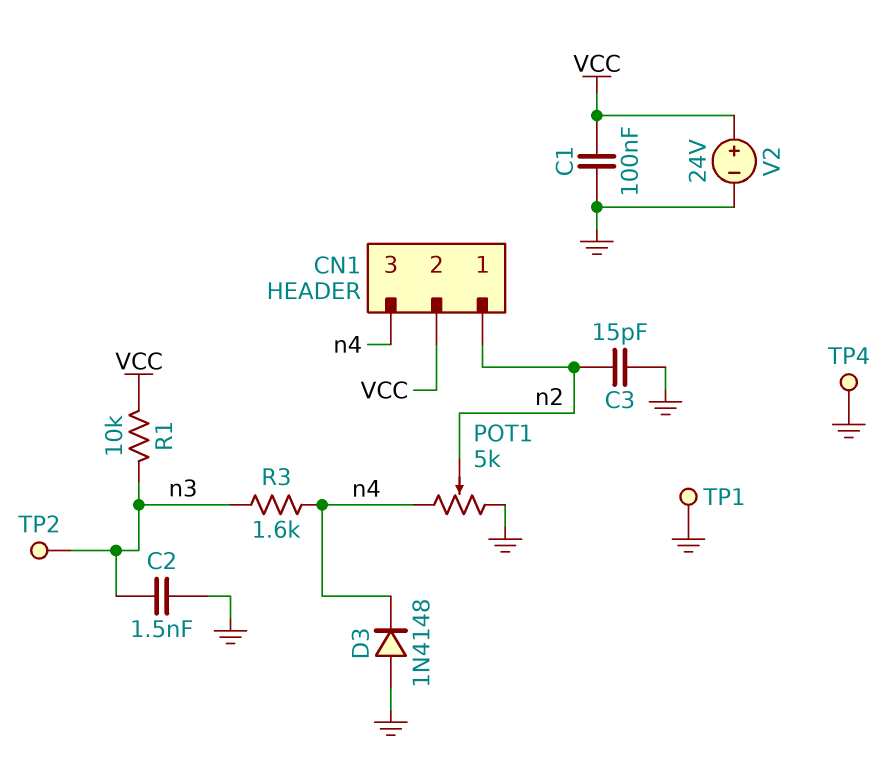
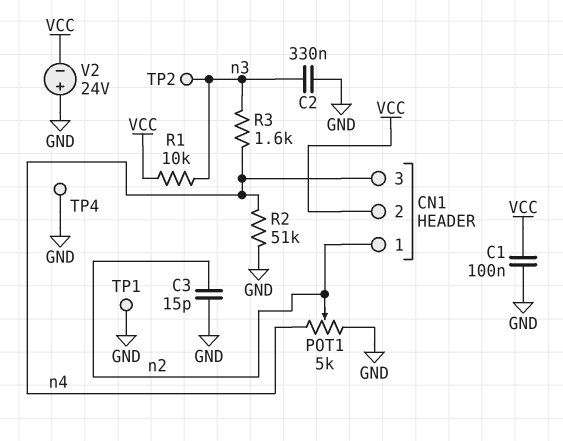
C2: 1.5nF (GND, n3) -> 330nF (GND, n3)
D3: diode 1N4148 (A GND, K n4) -> none
R2: none -> 51k (GND, n4)
V2: 24V (plus VCC, minus GND) -> 24V (plus GND, minus VCC)

